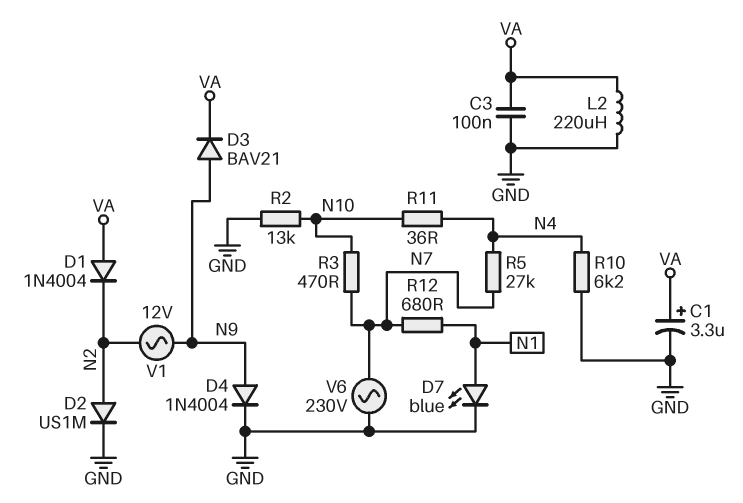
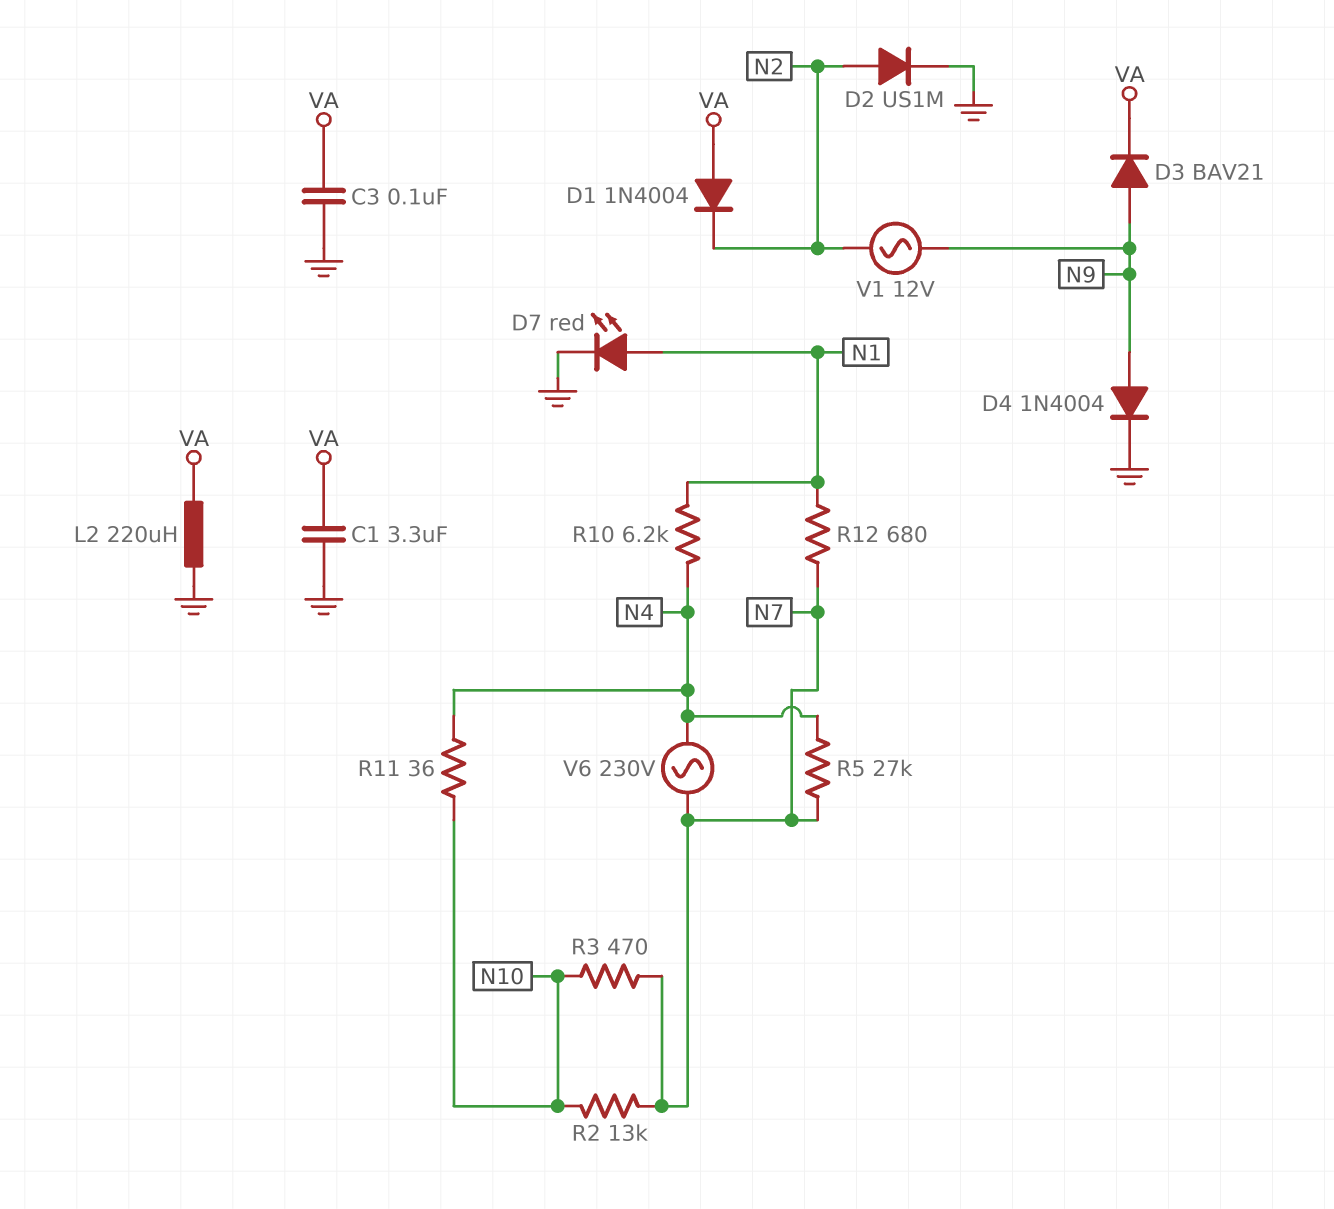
C1: 3.3uF (plus VA, minus GND) -> 3.3uF (GND, VA)
D7: LED blue (A N1, K GND) -> LED red (A N1, K GND)
R2: 13k (GND, N10) -> 13k (N7, N10)
R10: 6.2k (GND, N4) -> 6.2k (N1, N4)
V6: AC 230V (GND, N7) -> AC 230V (N4, N7)

